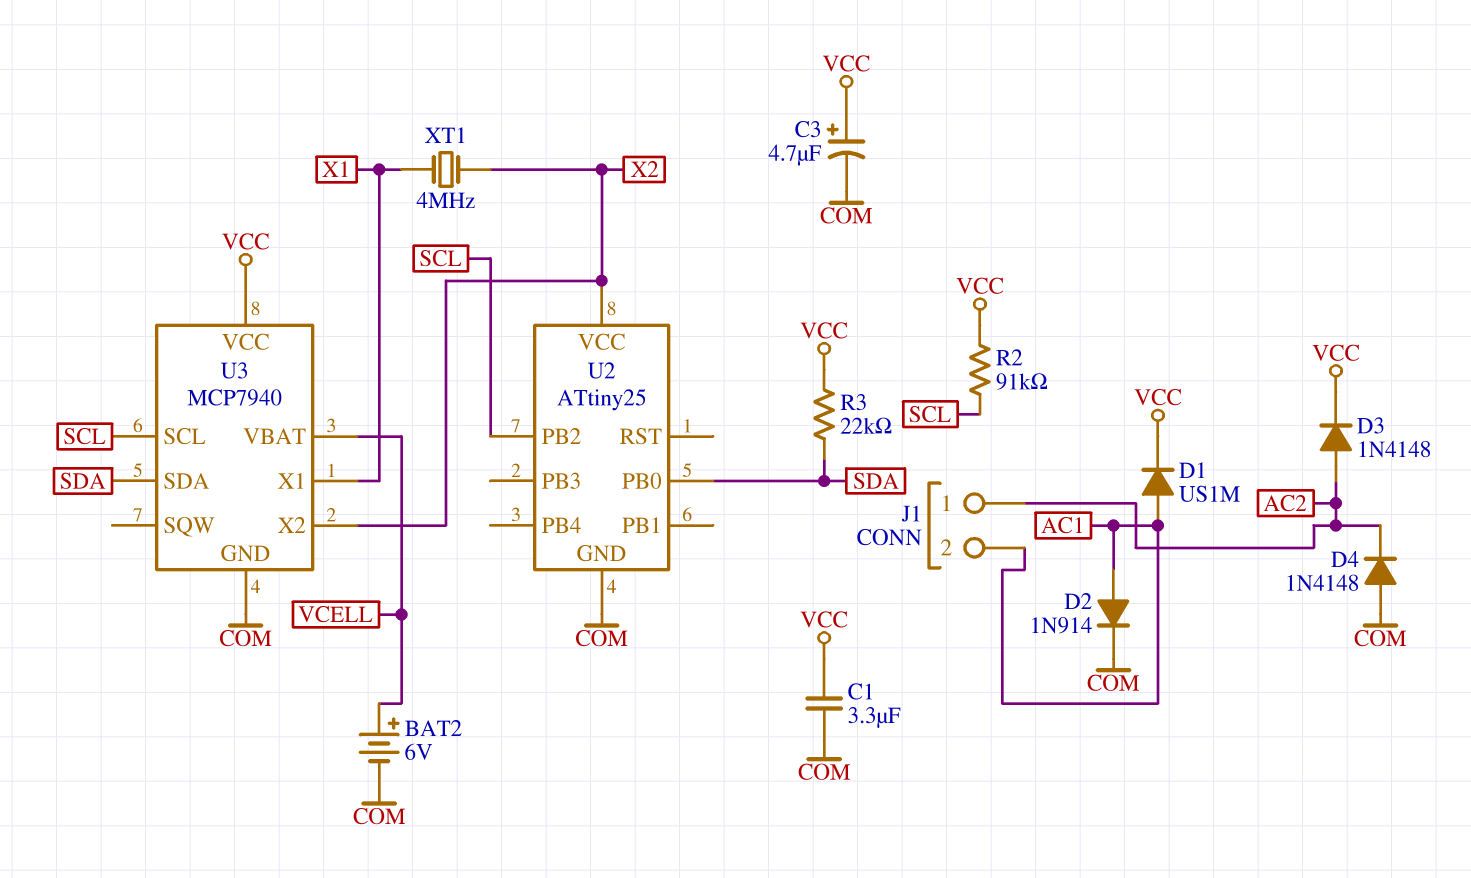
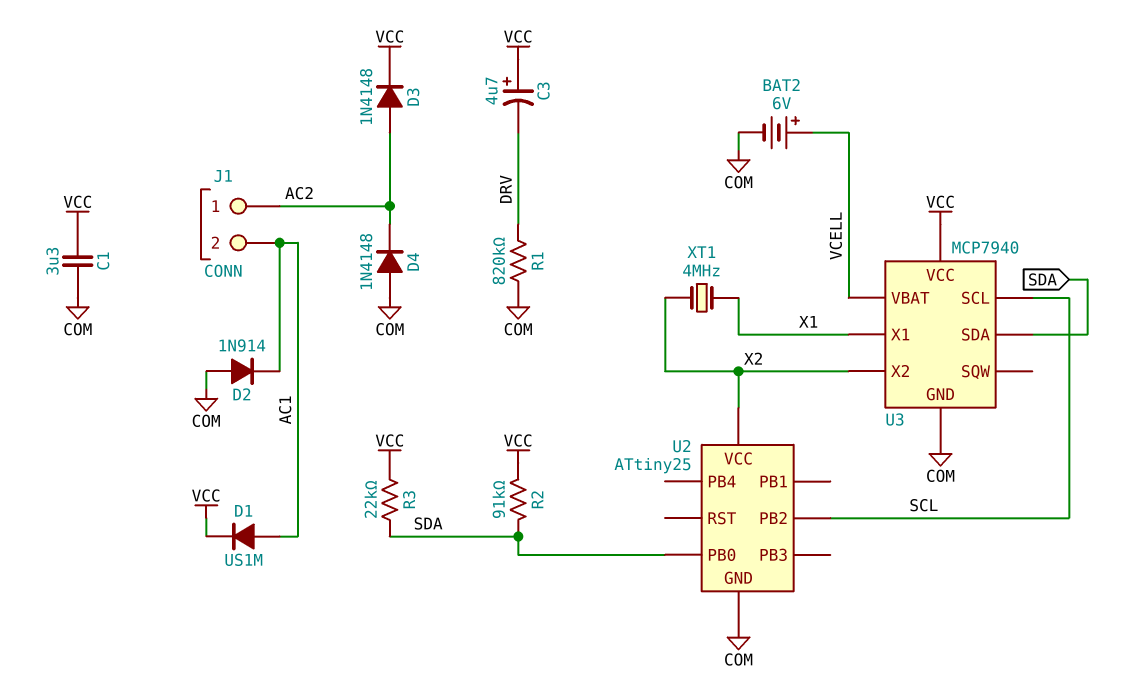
C3: 4.7uF (plus VCC, minus COM) -> 4.7uF (plus VCC, minus DRV)
D2: diode 1N914 (A AC1, K COM) -> diode 1N914 (A COM, K AC1)
R1: none -> 820k (COM, DRV)
R2: 91k (SCL, VCC) -> 91k (SDA, VCC)

